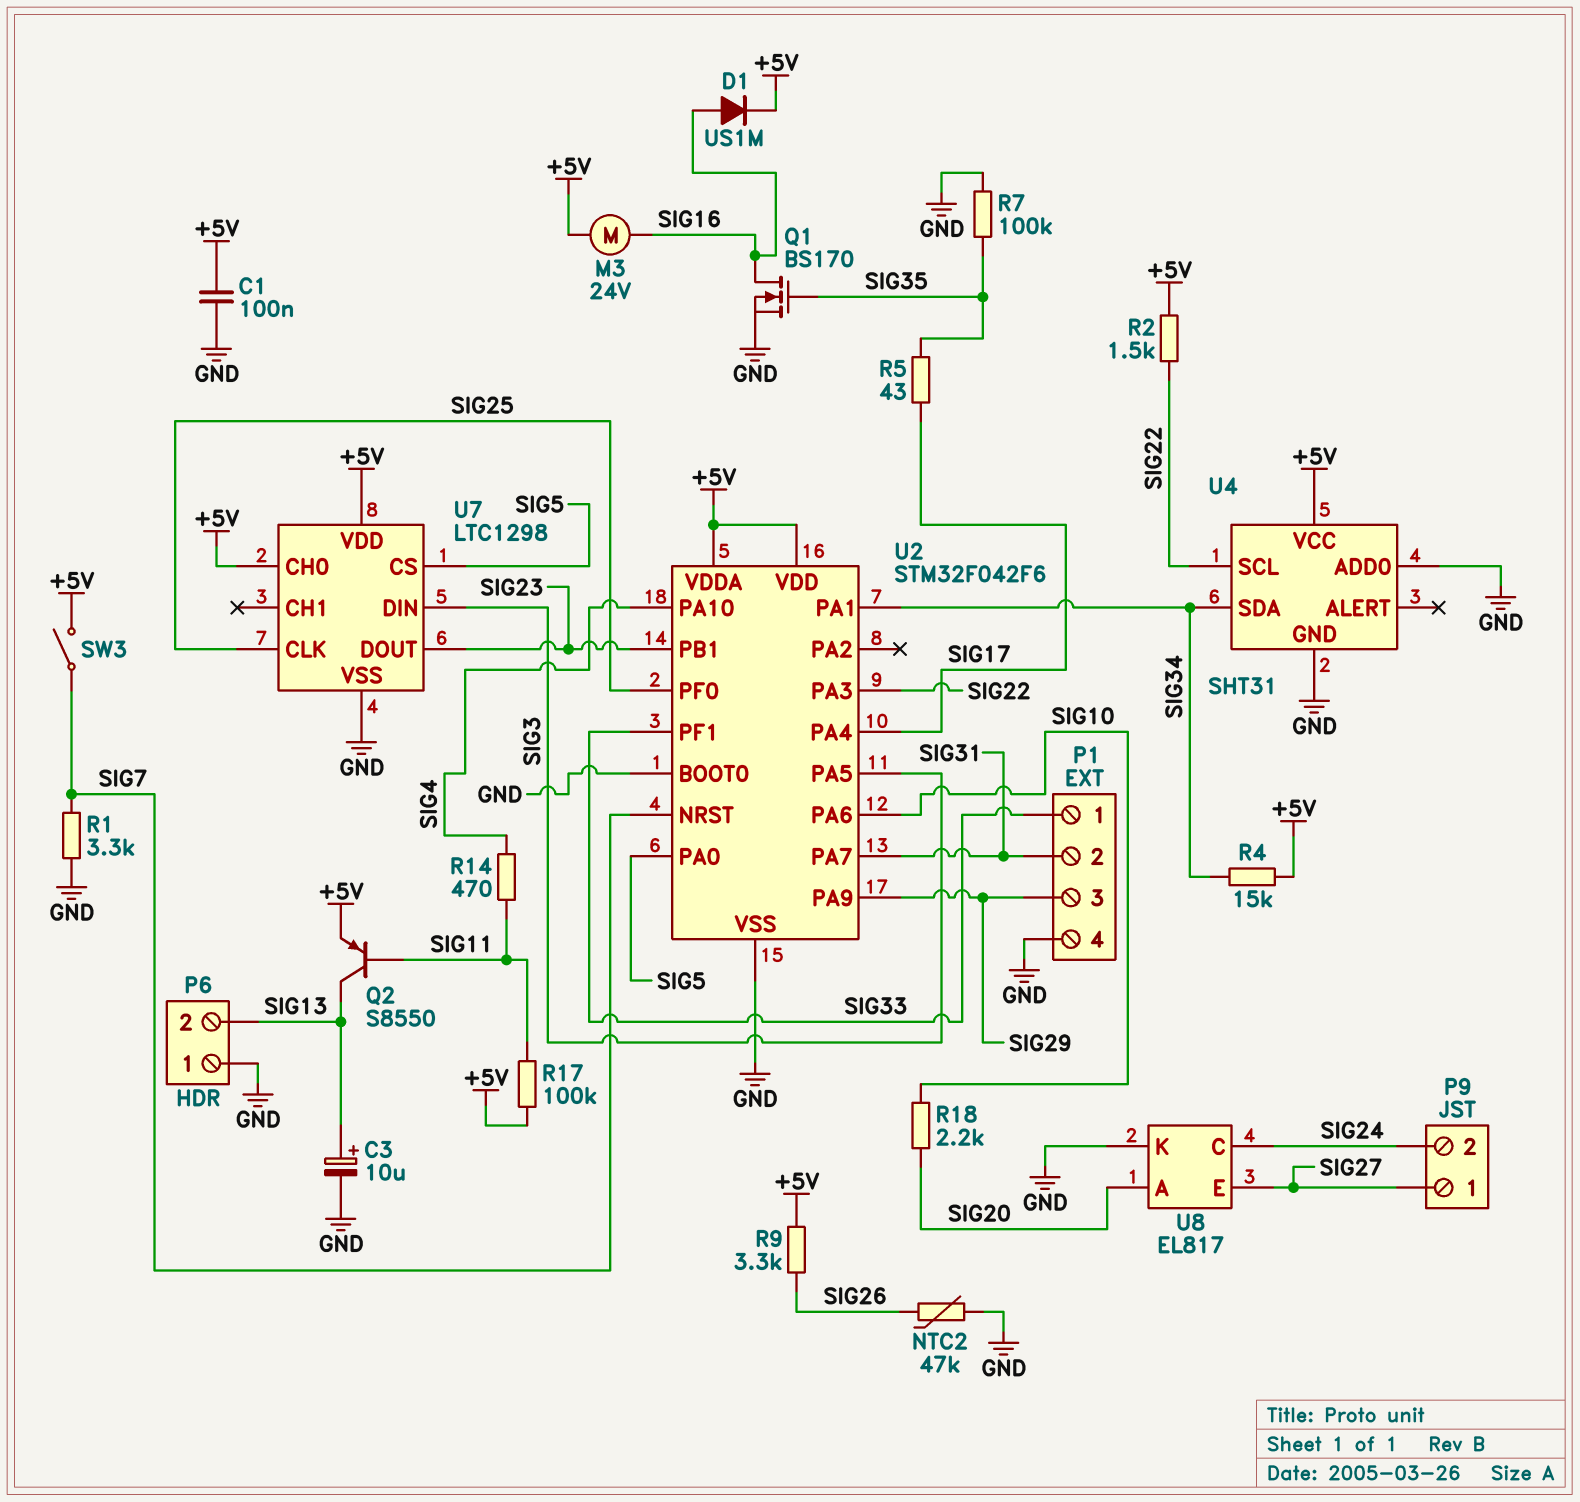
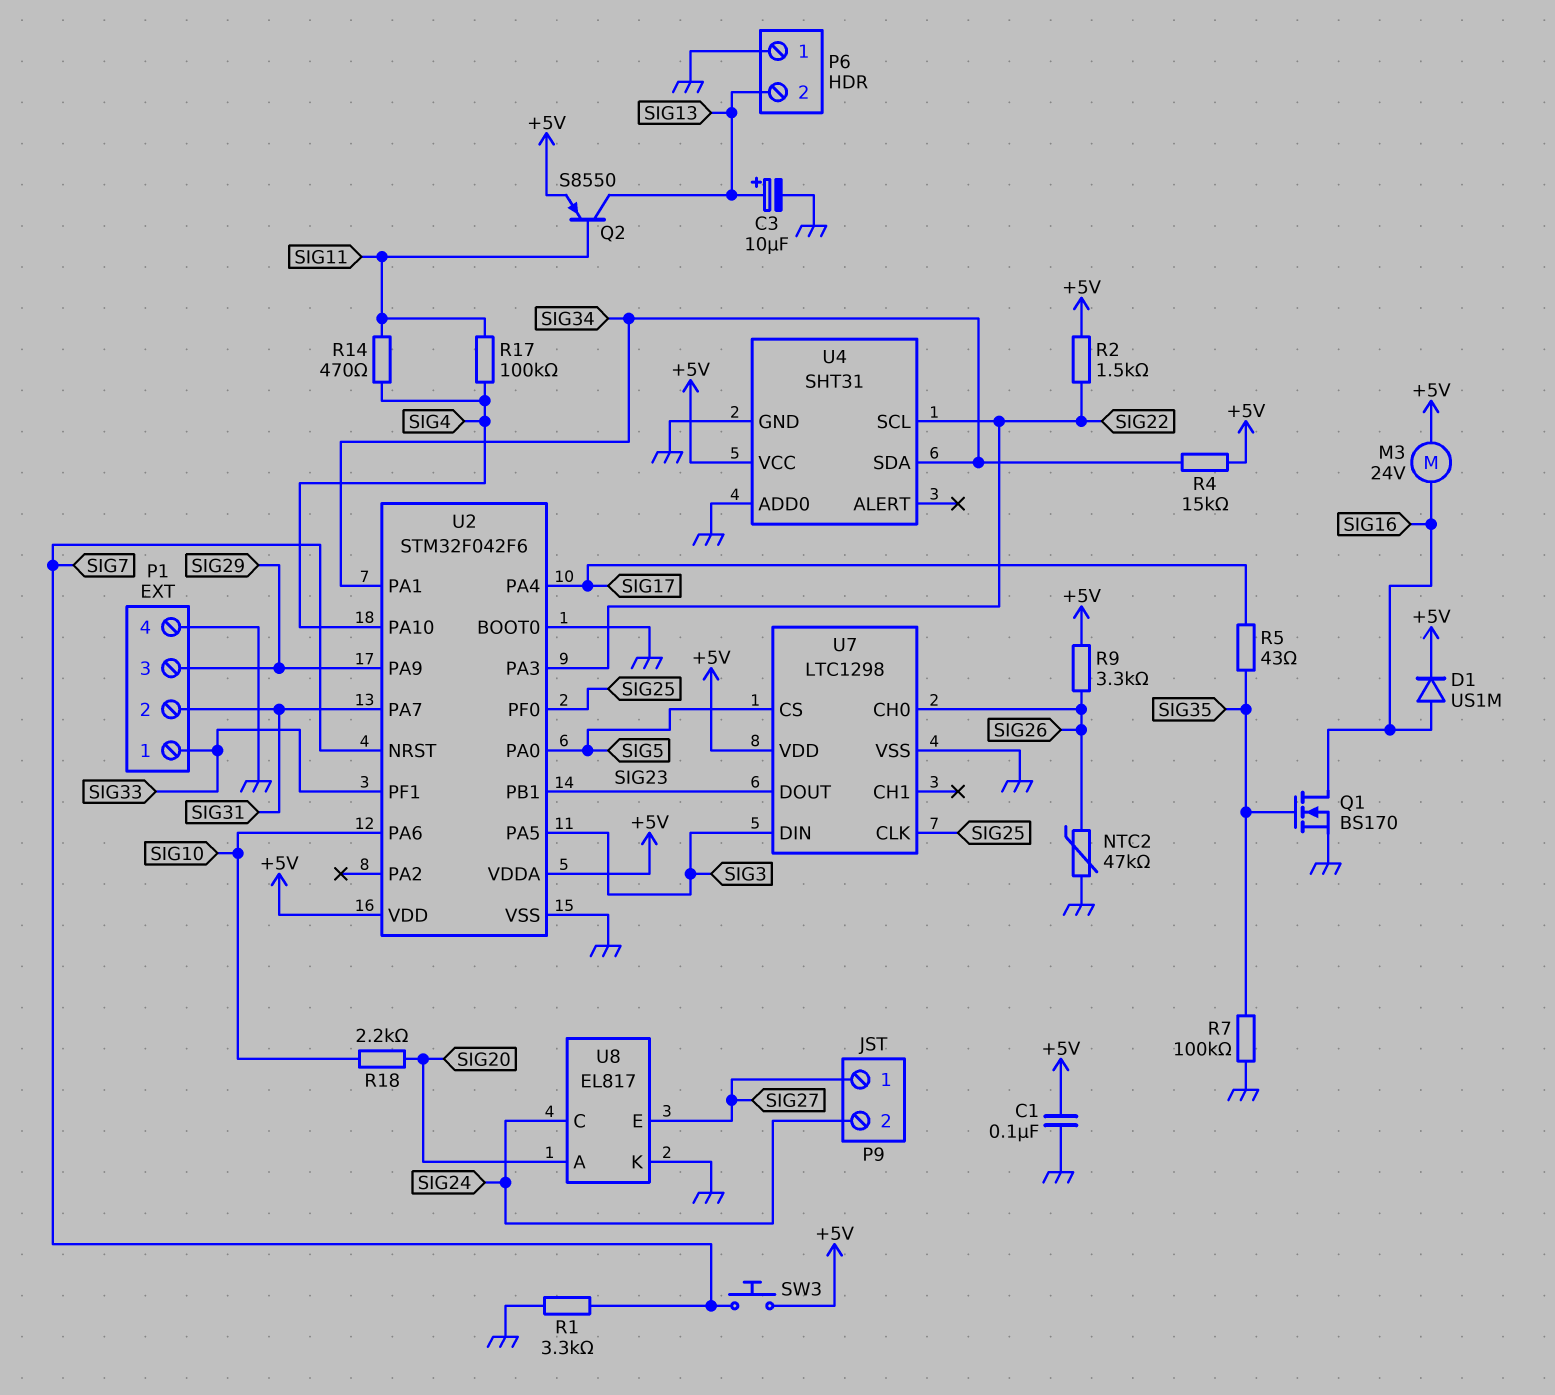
R17: 100k (+5V, SIG11) -> 100k (SIG4, SIG11)
SW3: switch (+5V, SIG7) -> button (+5V, SIG7)
U7 pin CH0: +5V -> SIG26

